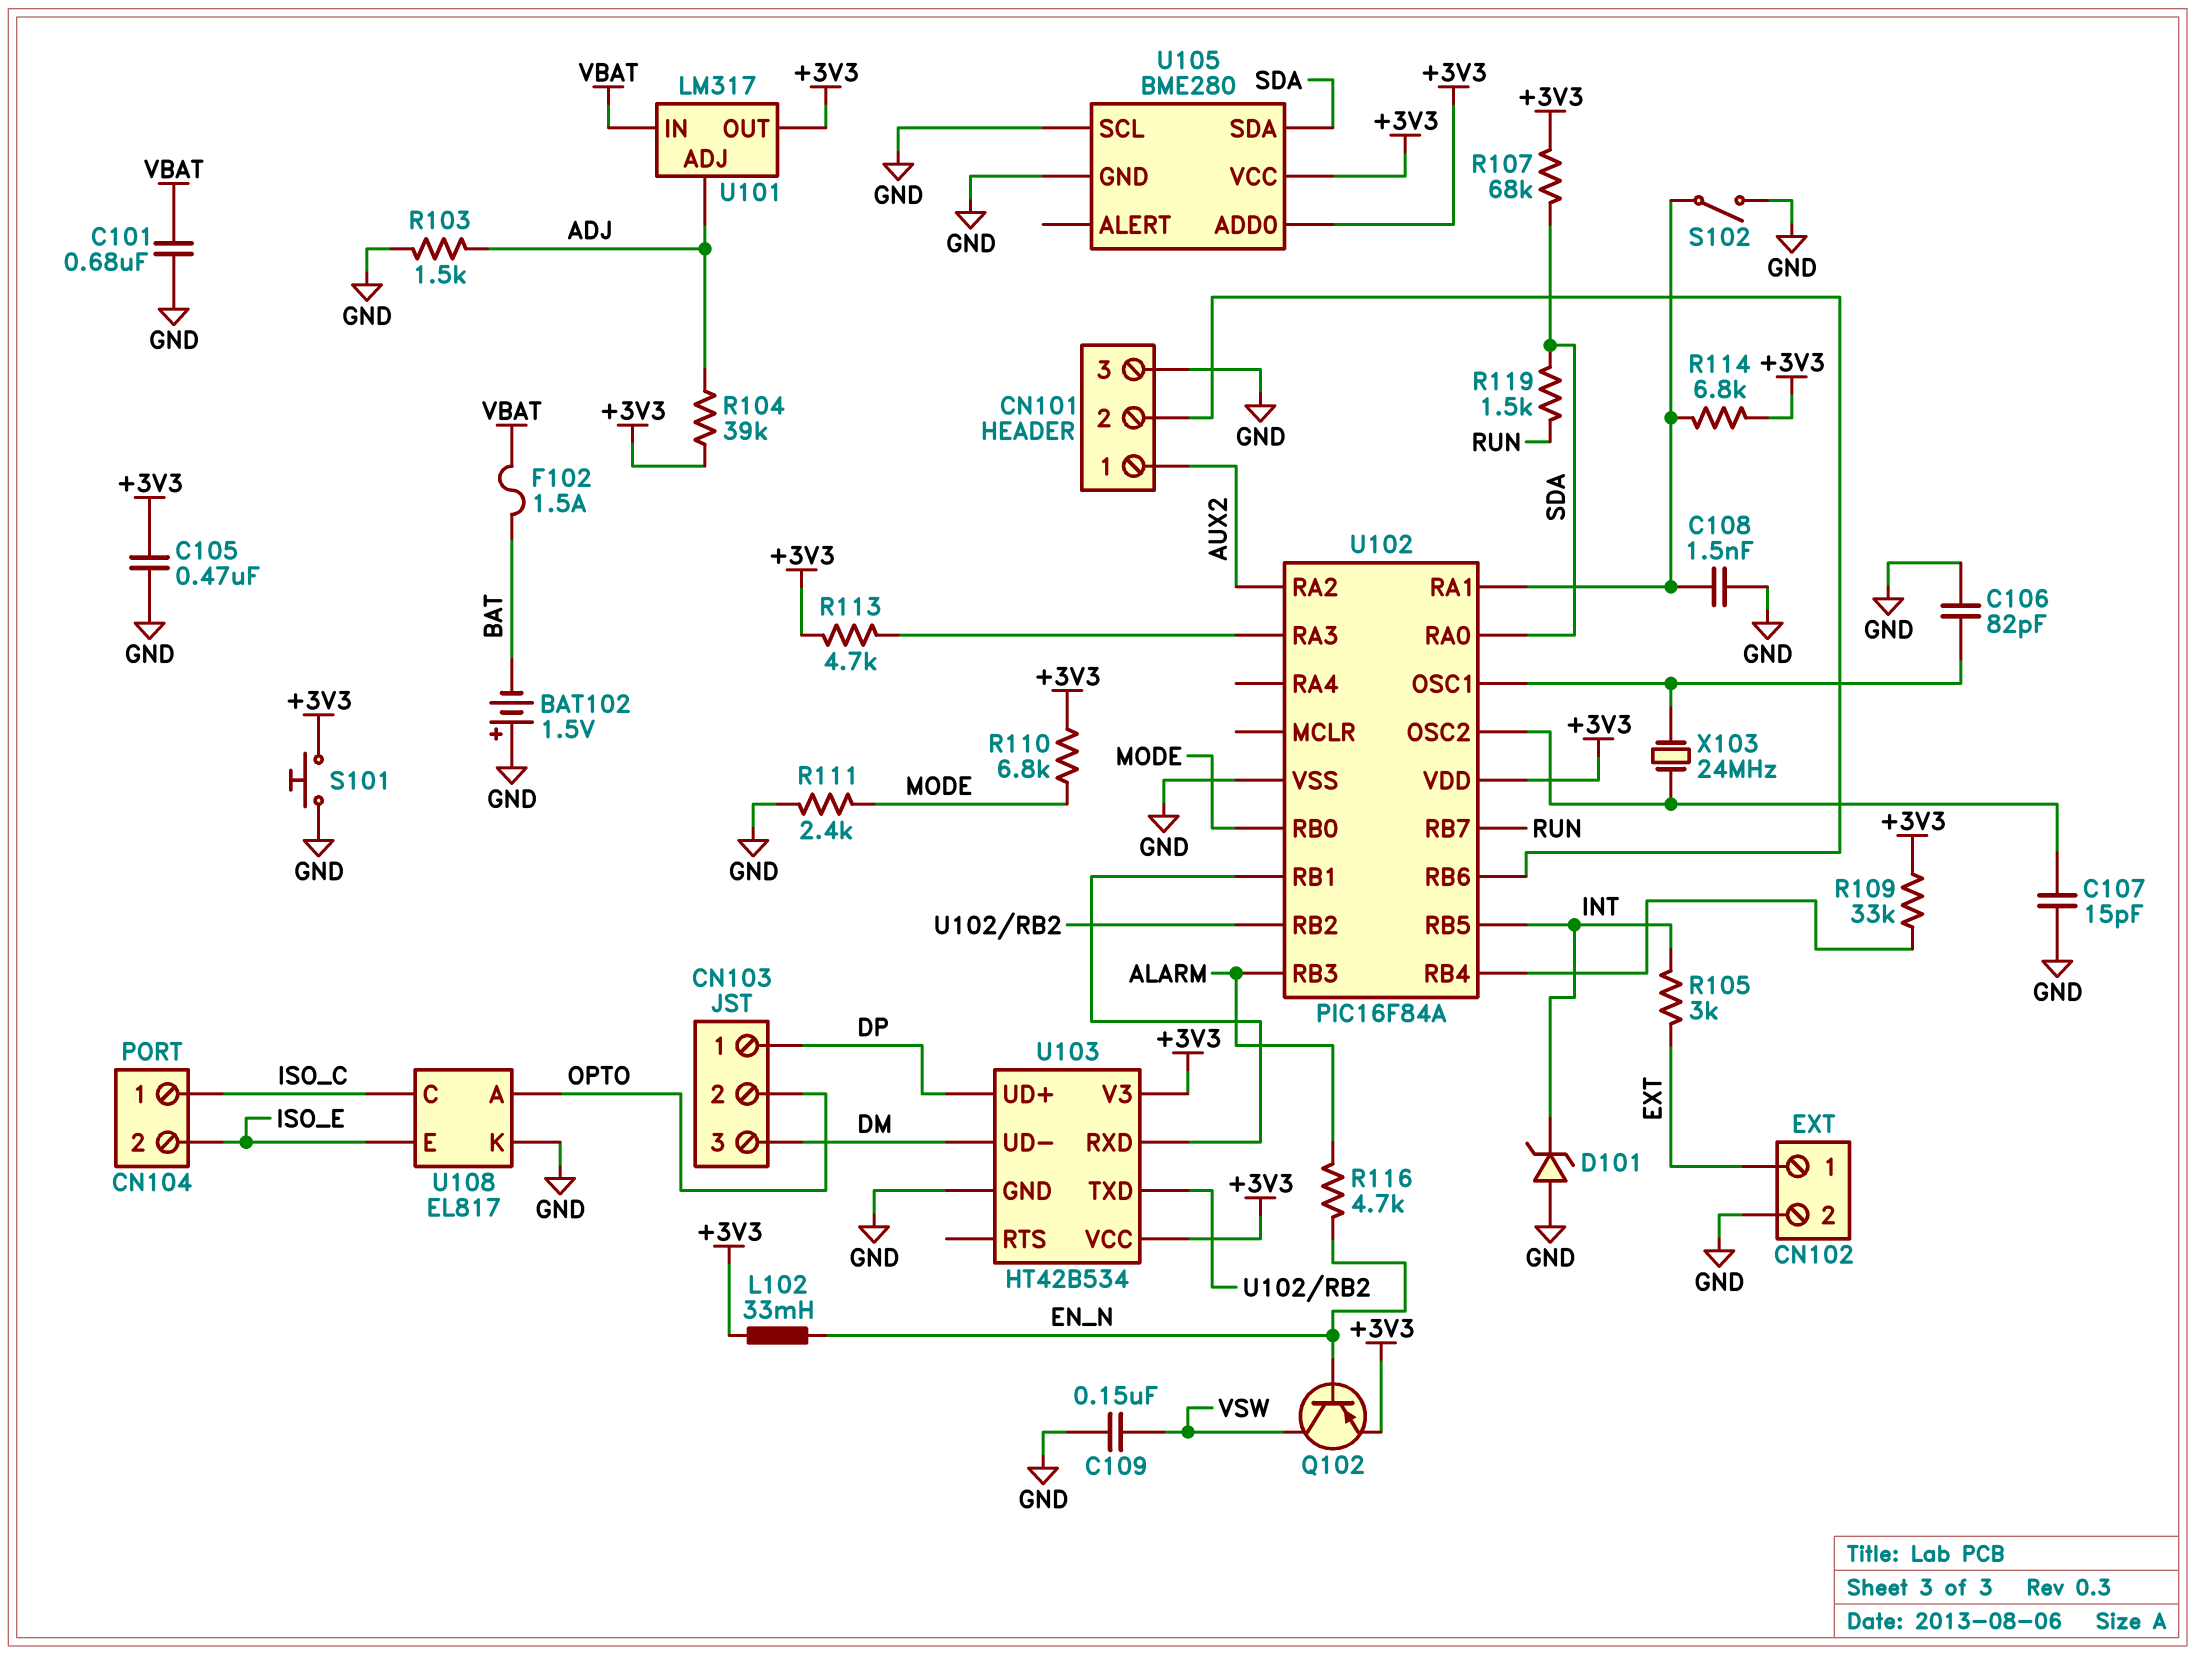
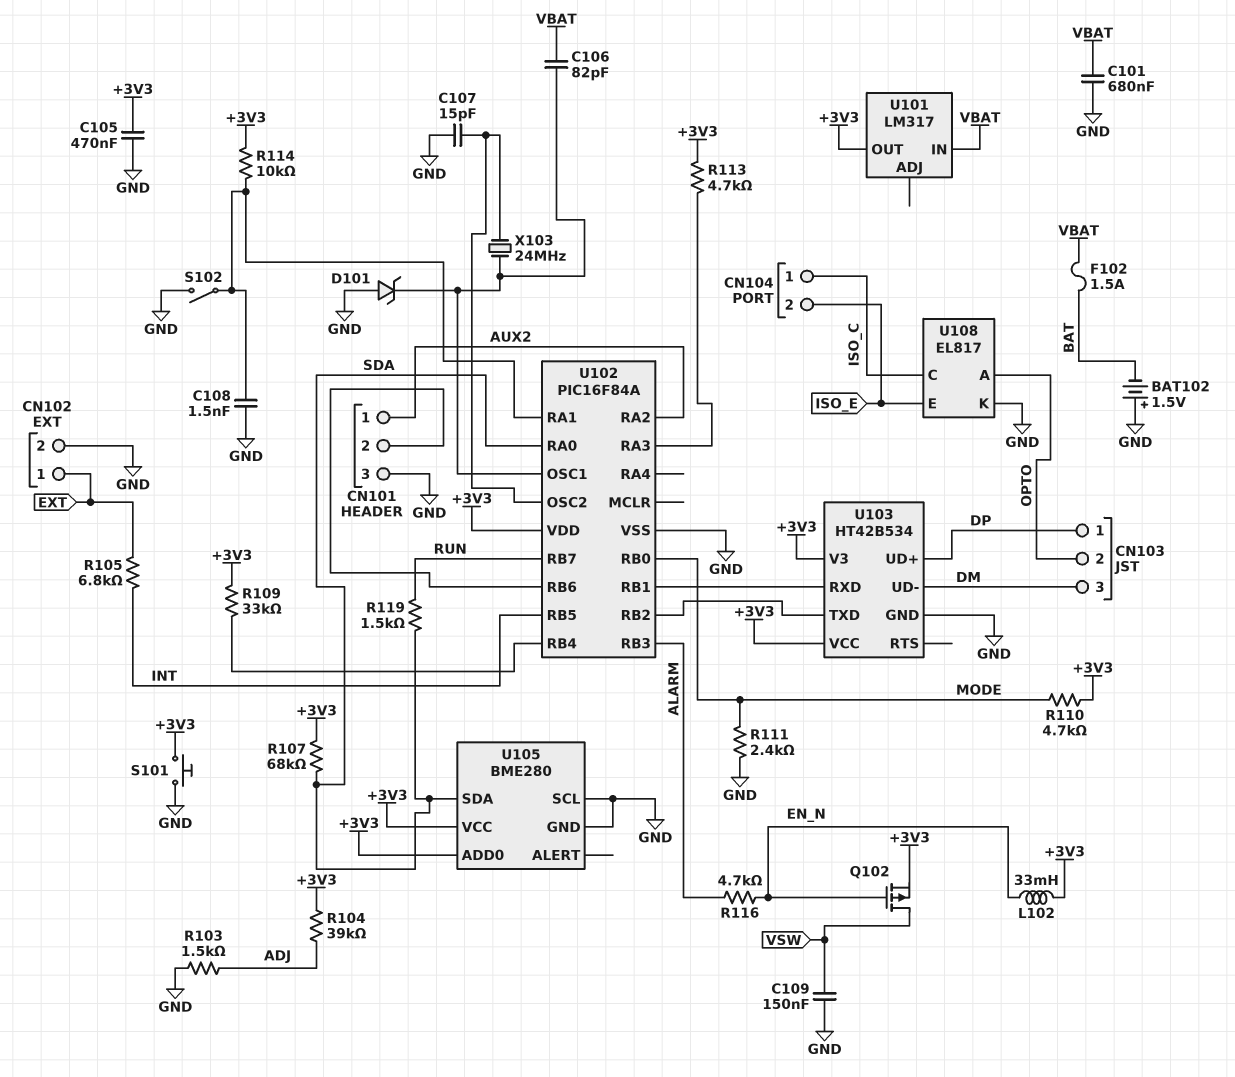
C106: 82pF (GND, U102/OSC1) -> 82pF (U102/OSC1, VBAT)
D101: zener (A GND, K INT) -> zener (A GND, K U102/OSC1)
Q102: PNP (B EN_N, C VSW, E +3V3) -> PMOS (G EN_N, D VSW, S +3V3)
R105: 3k (EXT, INT) -> 6.8k (EXT, INT)
R110: 6.8k (+3V3, MODE) -> 4.7k (+3V3, MODE)
R114: 6.8k (+3V3, U102/RA1) -> 10k (+3V3, U102/RA1)
U101 pin ADJ: ADJ -> none

